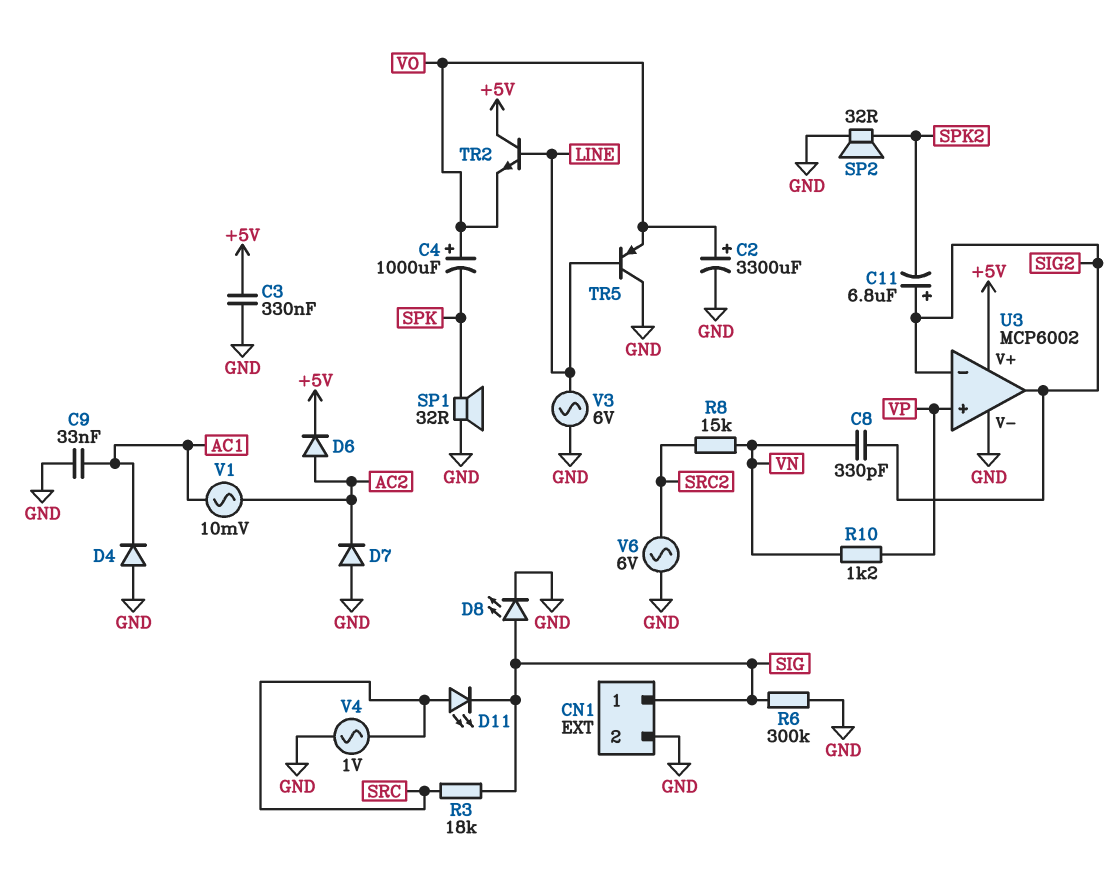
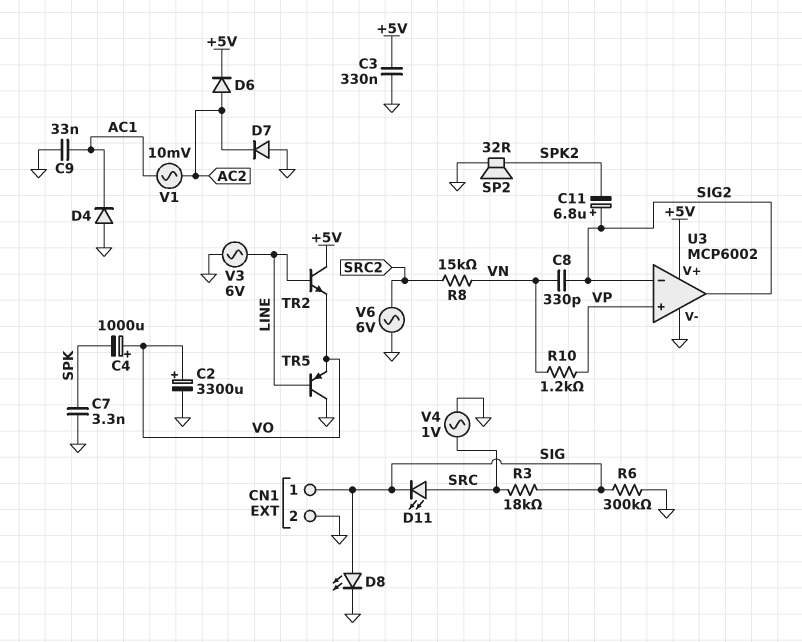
C7: none -> 3.3nF (GND, SPK)
SP1: speaker 32R (GND, SPK) -> none

